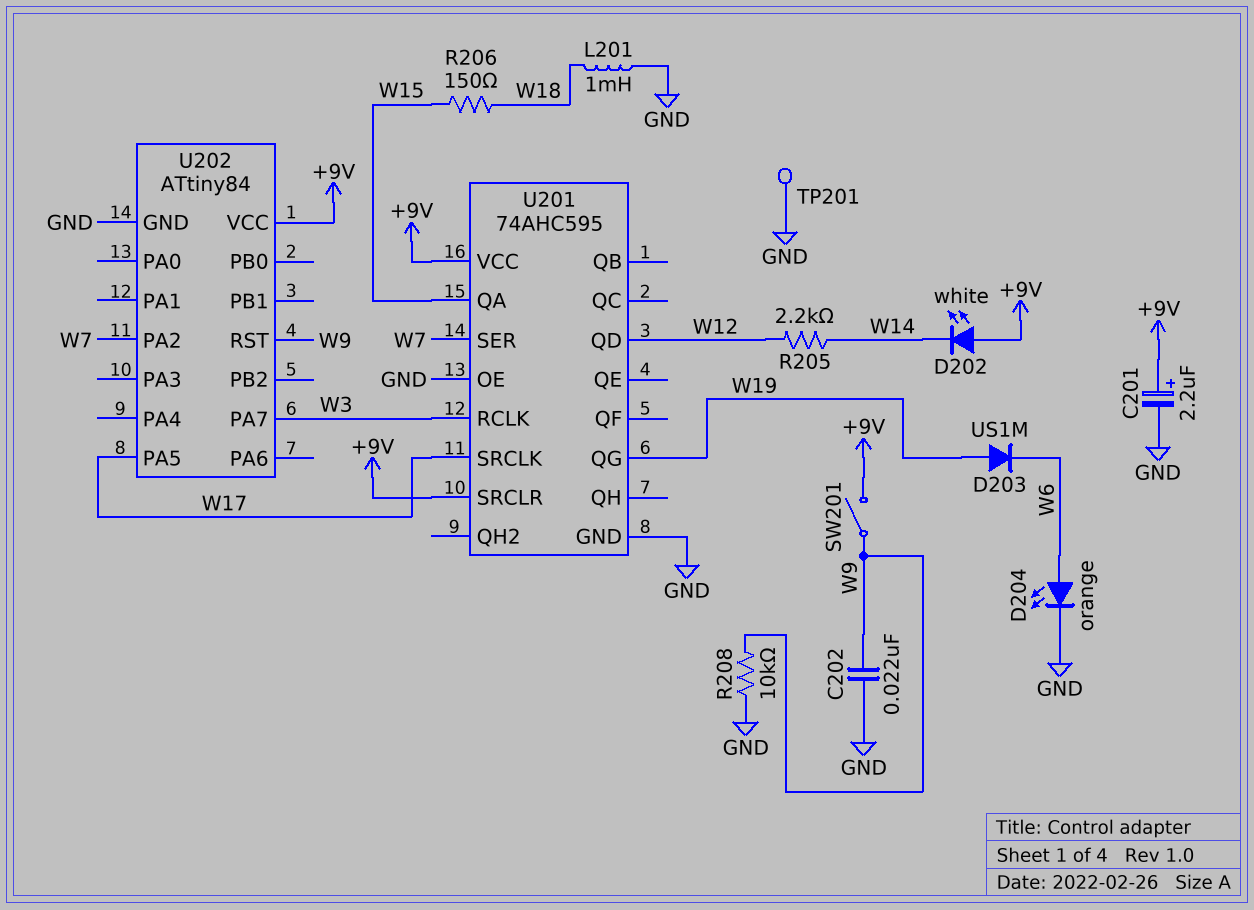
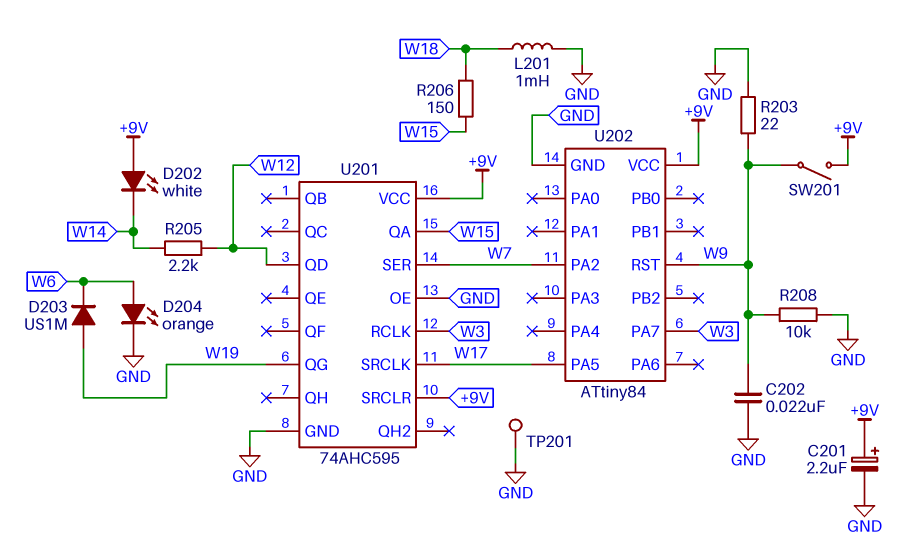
R203: none -> 22 (GND, W9)

